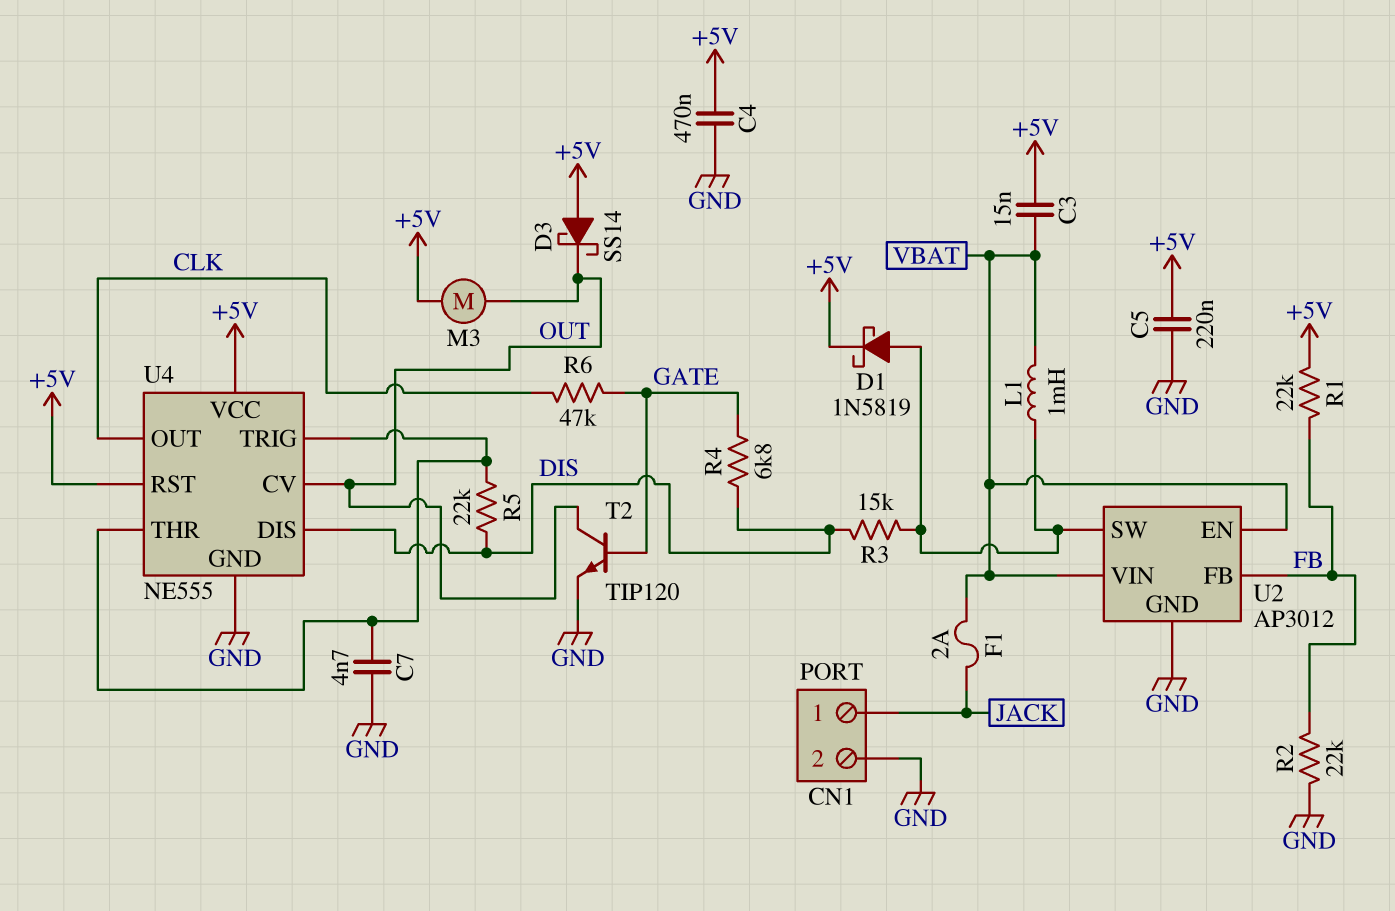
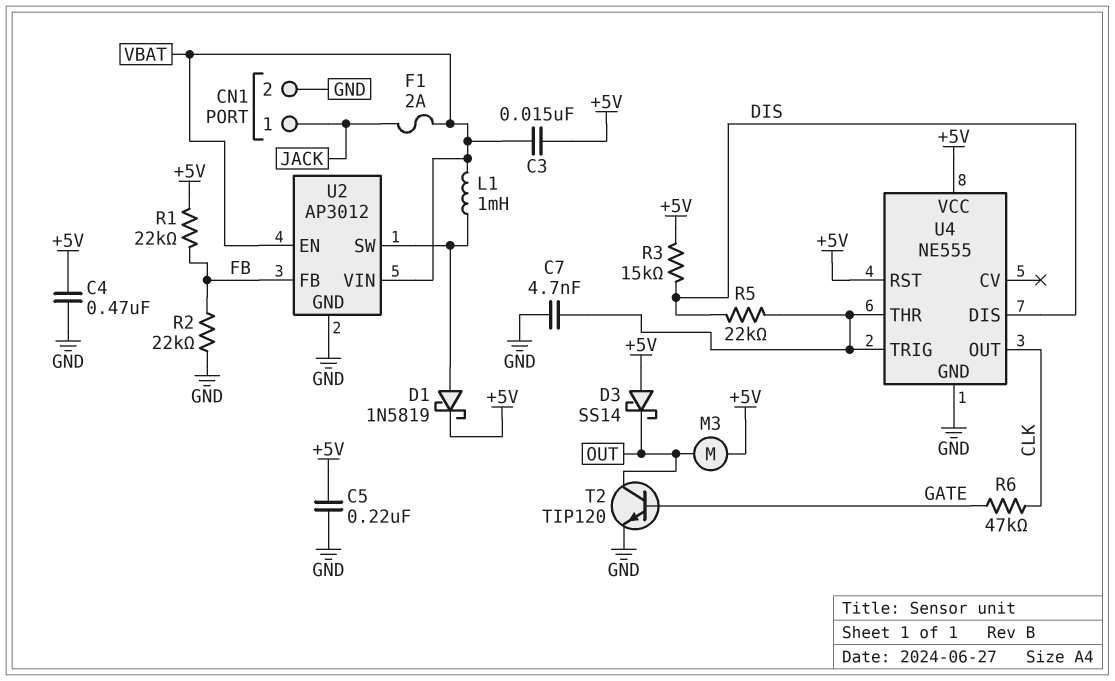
R3: 15k (DIS, U2/SW) -> 15k (+5V, DIS)
R4: 6.8k (DIS, GATE) -> none
U4 pin CV: OUT -> none

